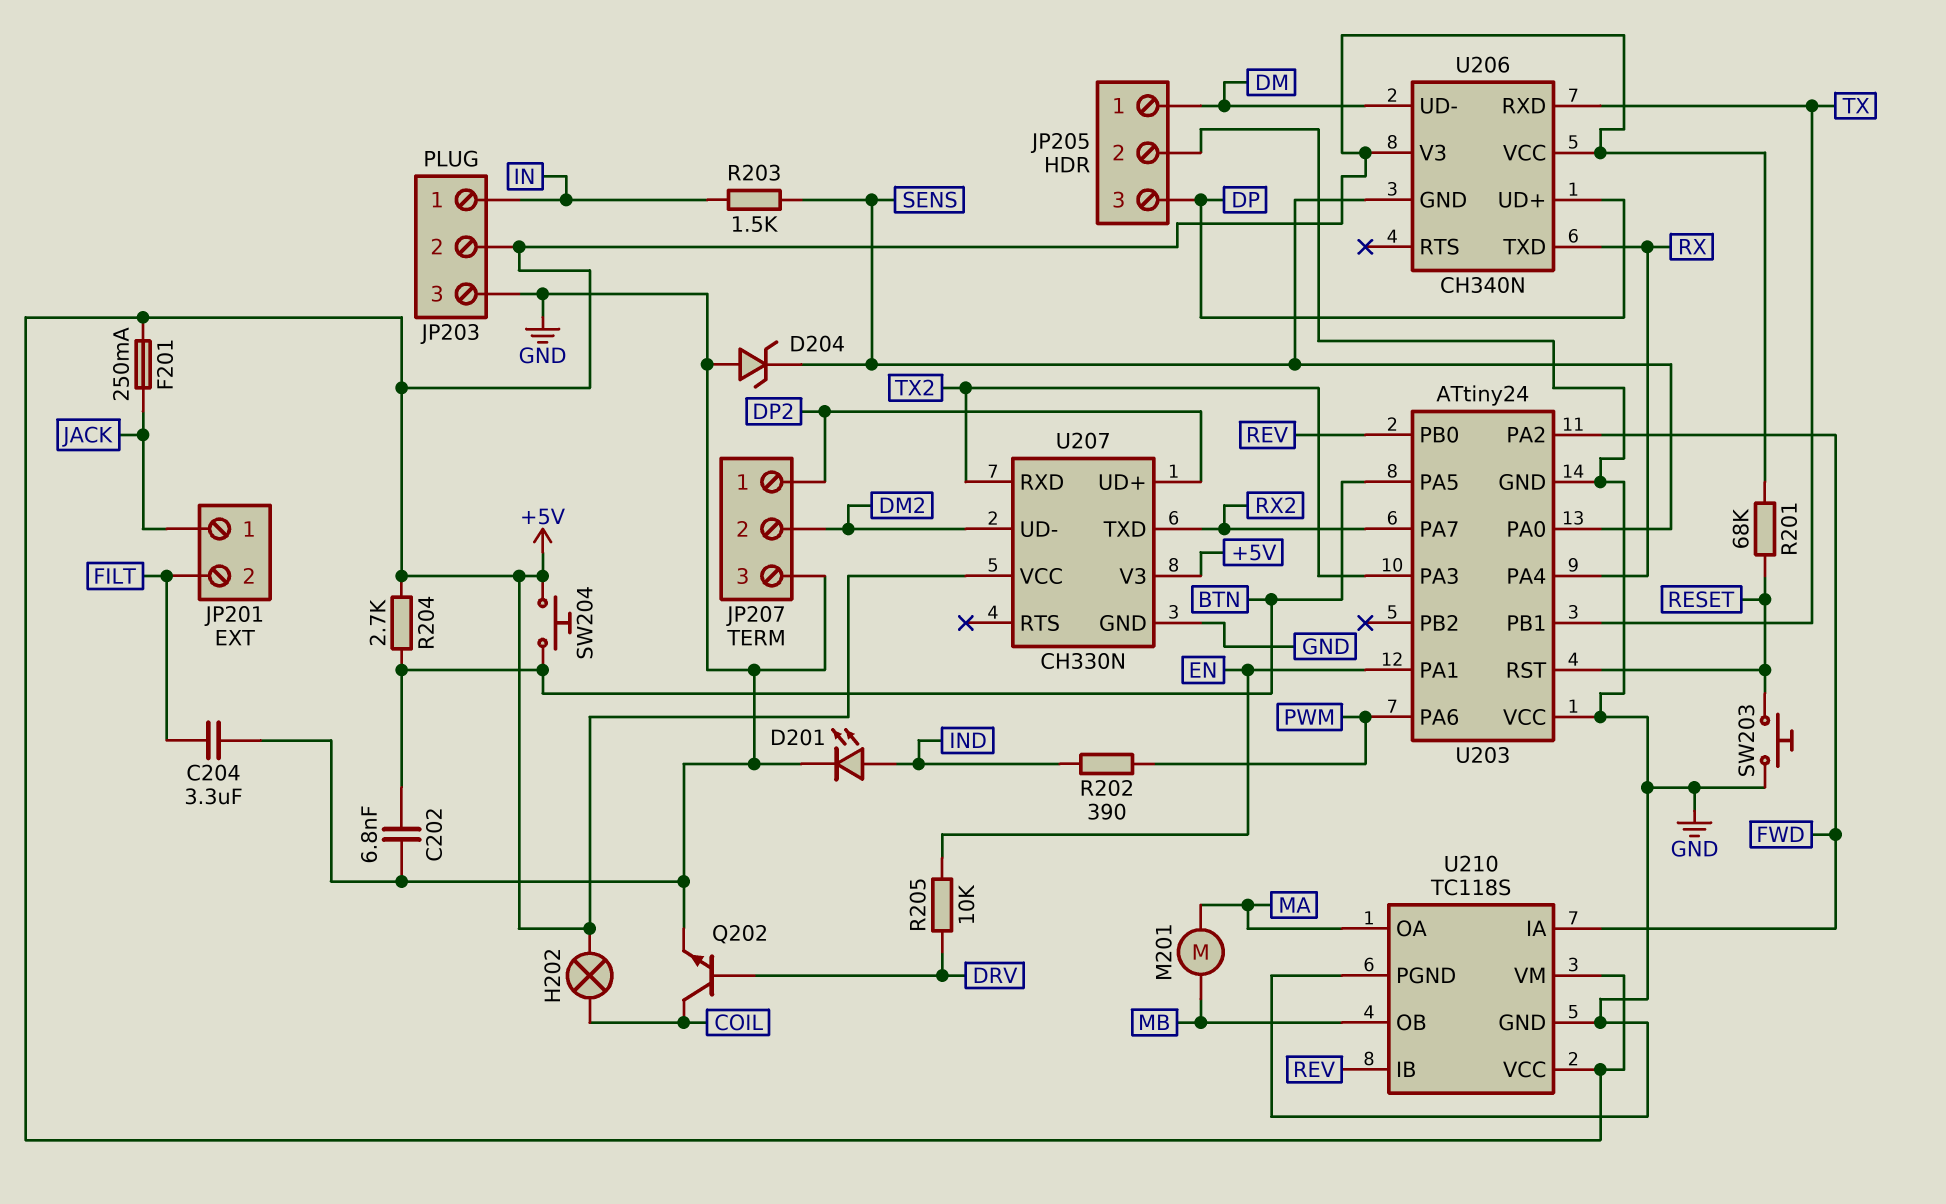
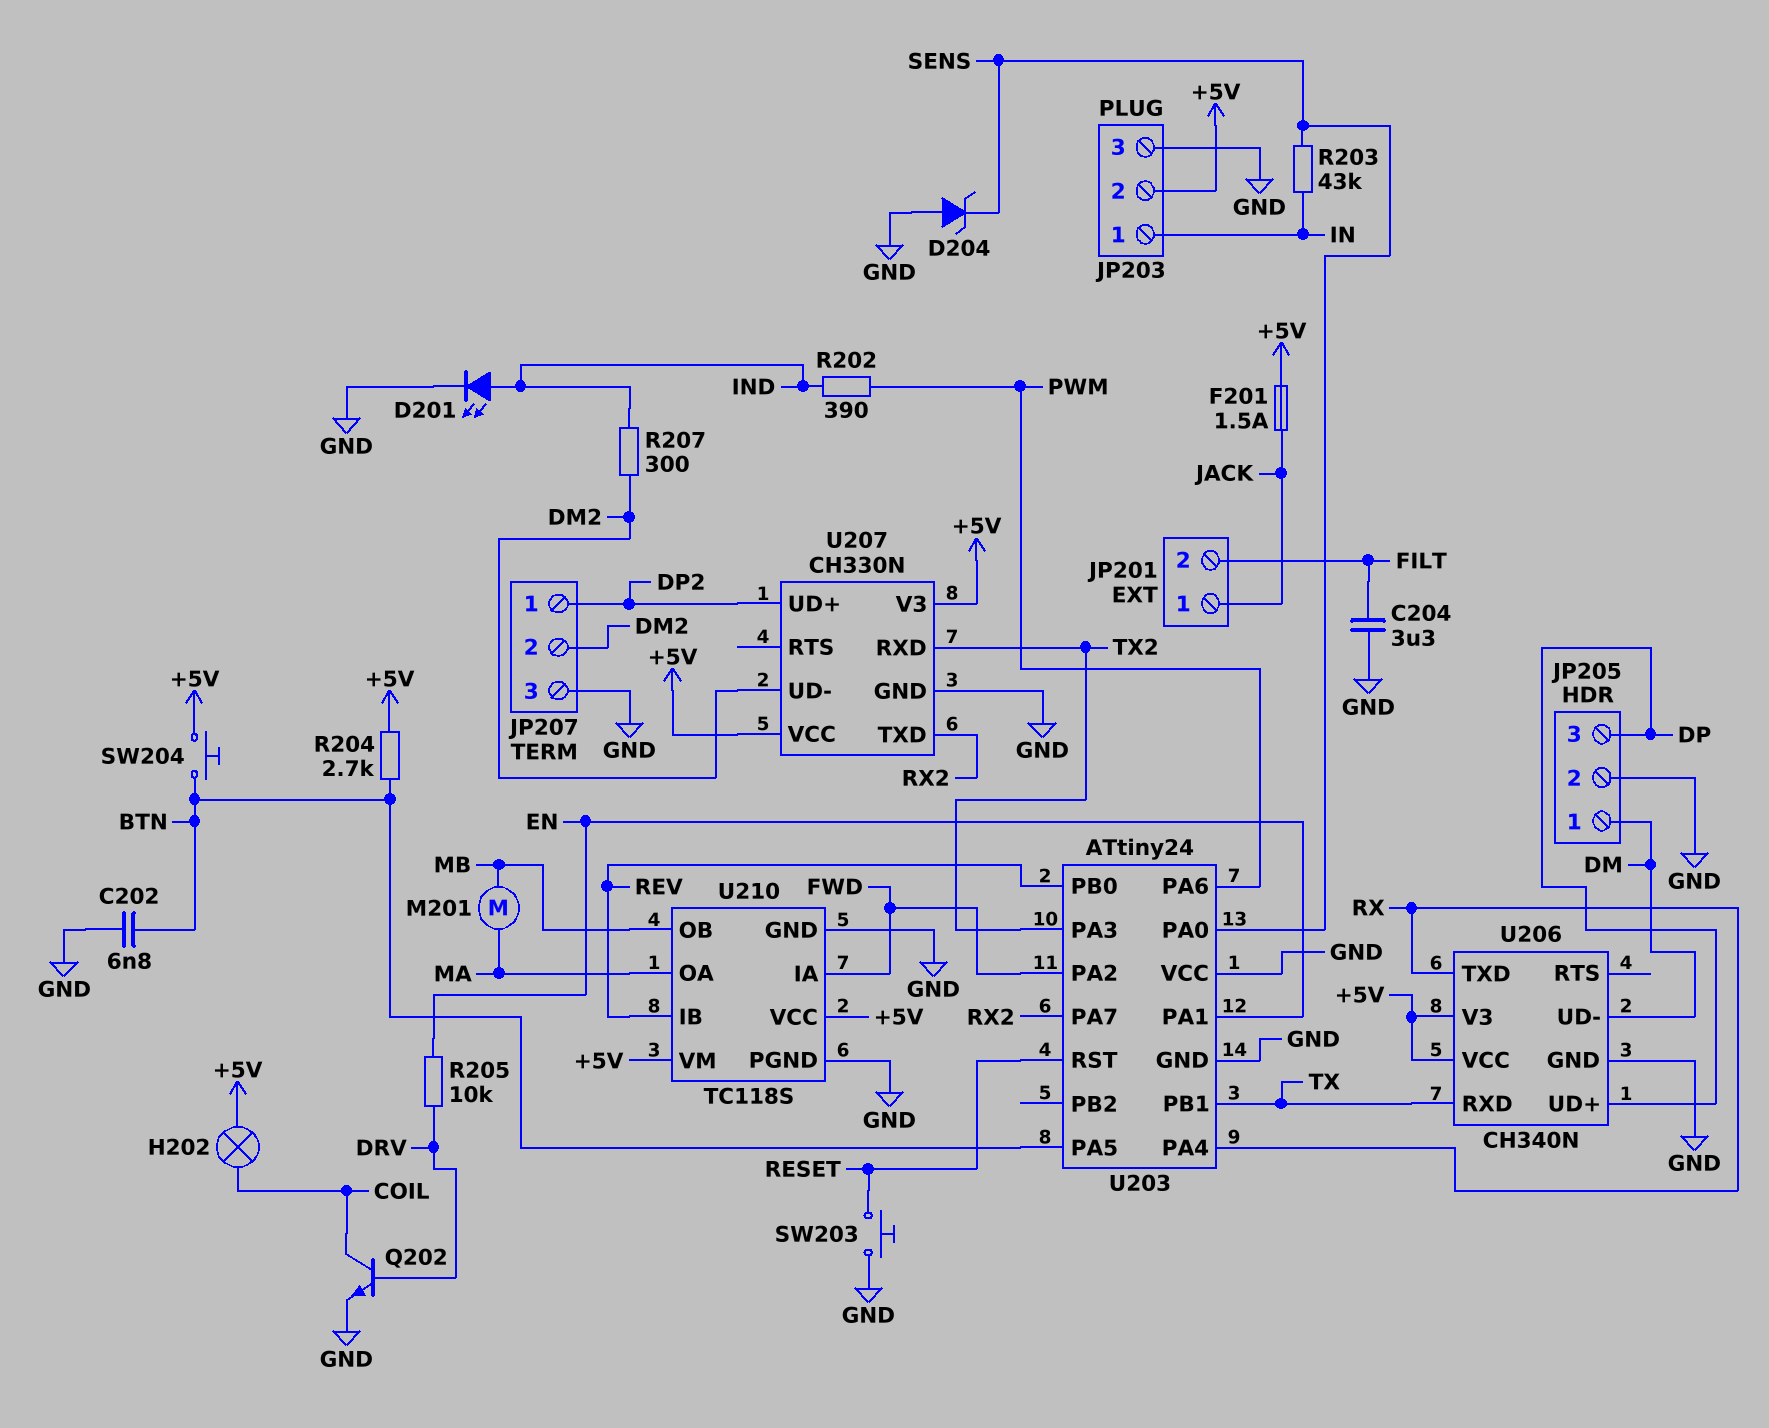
F201: 250mA (+5V, JACK) -> 1.5A (+5V, JACK)
R201: 68k (+5V, RESET) -> none
R203: 1.5k (IN, SENS) -> 43k (IN, SENS)
R207: none -> 300 (DM2, IND)
U206 pin GND: SENS -> GND

